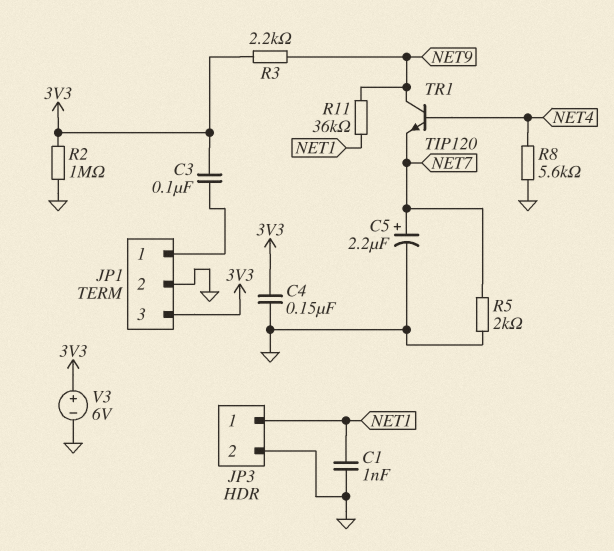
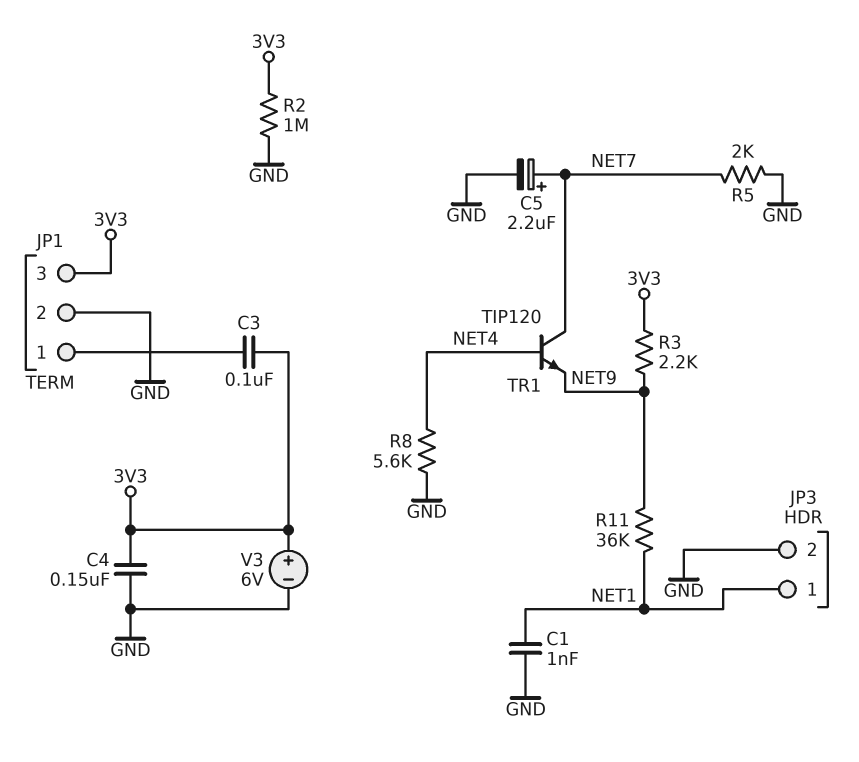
TR1: NPN TIP120 (B NET4, C NET9, E NET7) -> NPN TIP120 (B NET4, C NET7, E NET9)

